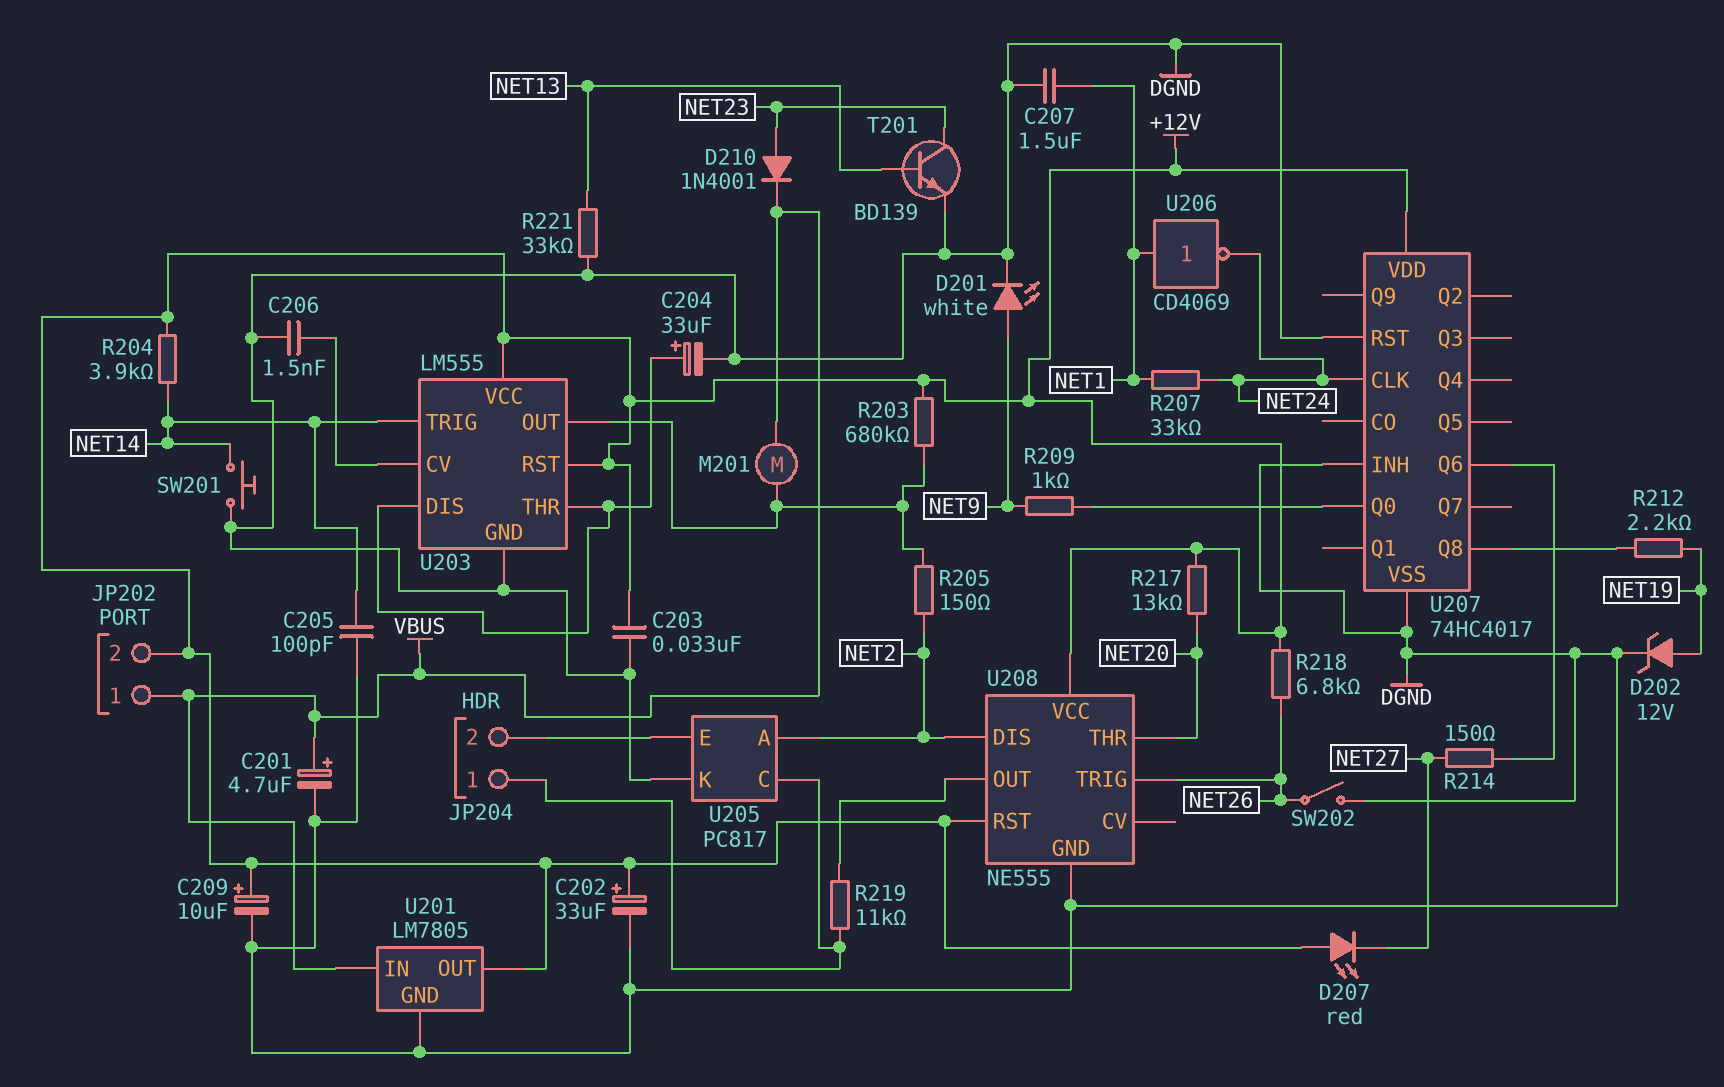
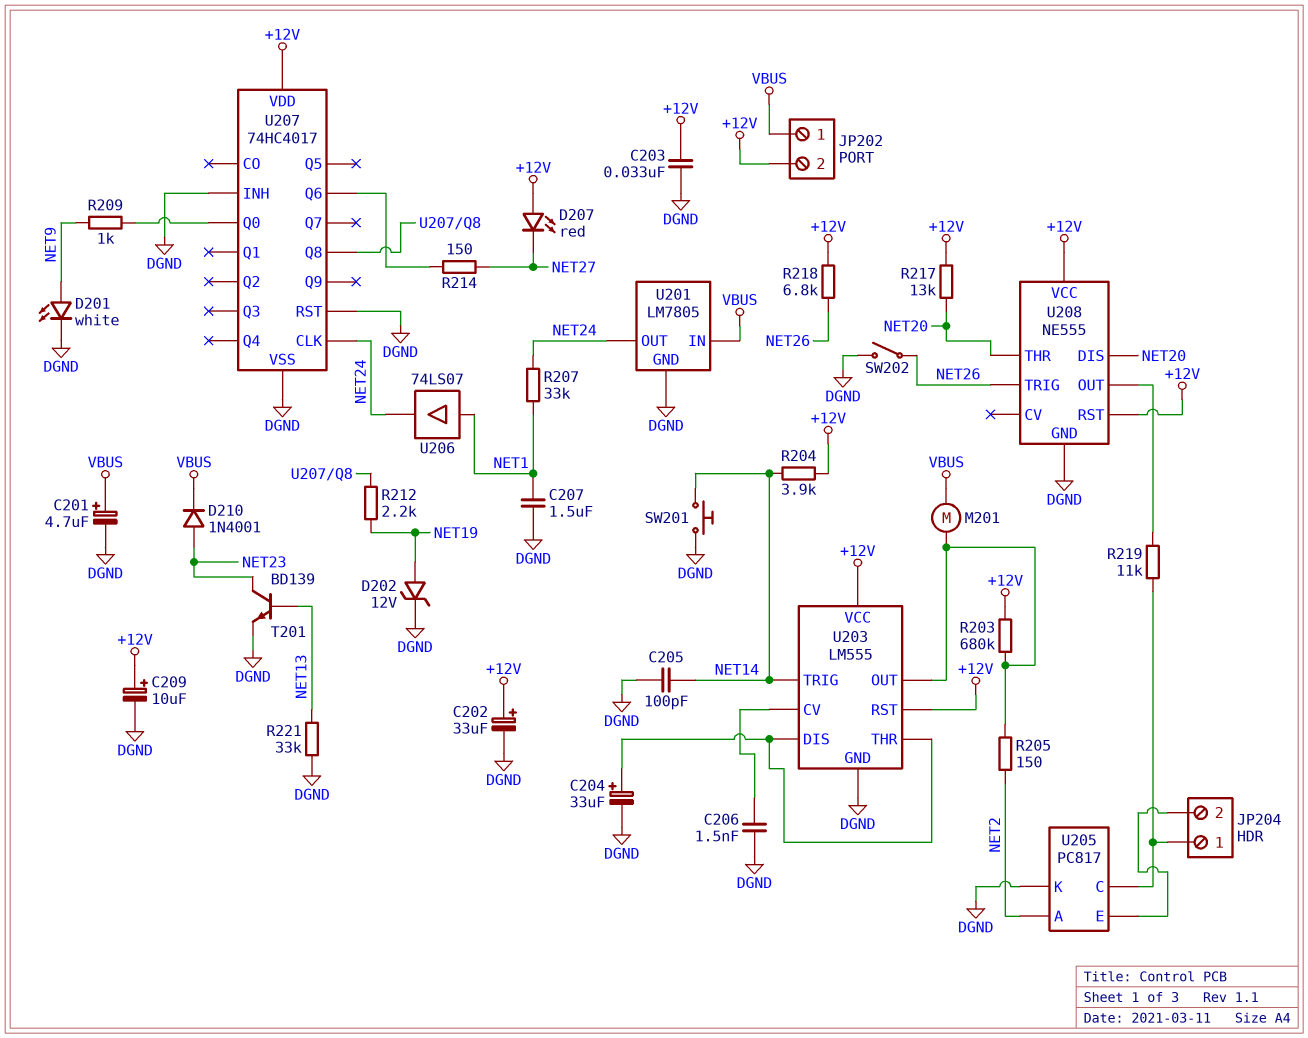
U201 pin OUT: +12V -> NET24
U206: NOT CD4069 (in NET1, out NET24) -> buffer 74LS07 (in NET1, out NET24)
U208 pin DIS: NET2 -> NET20

